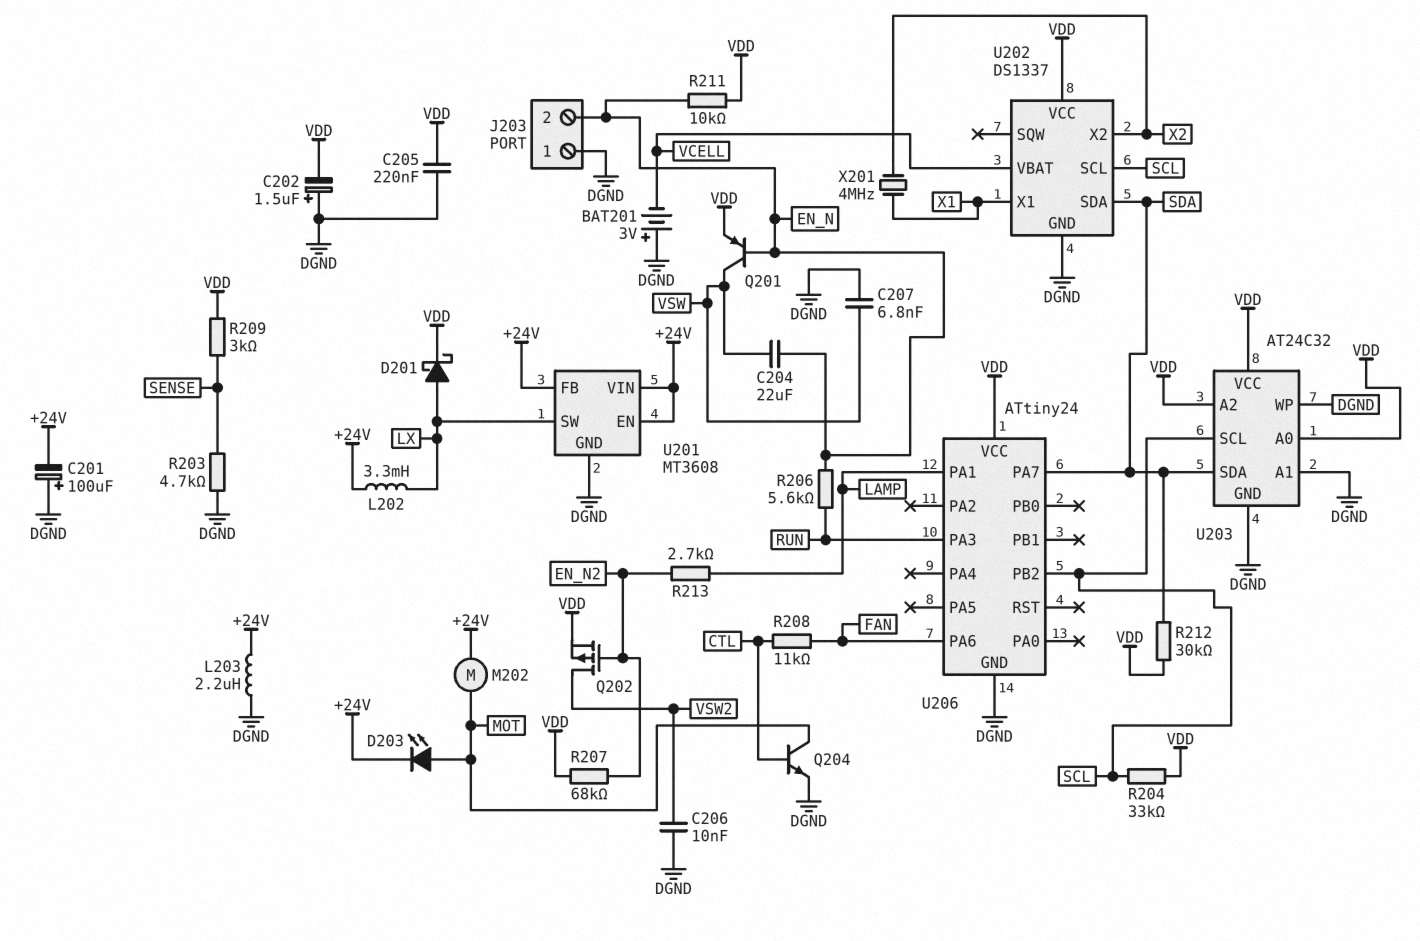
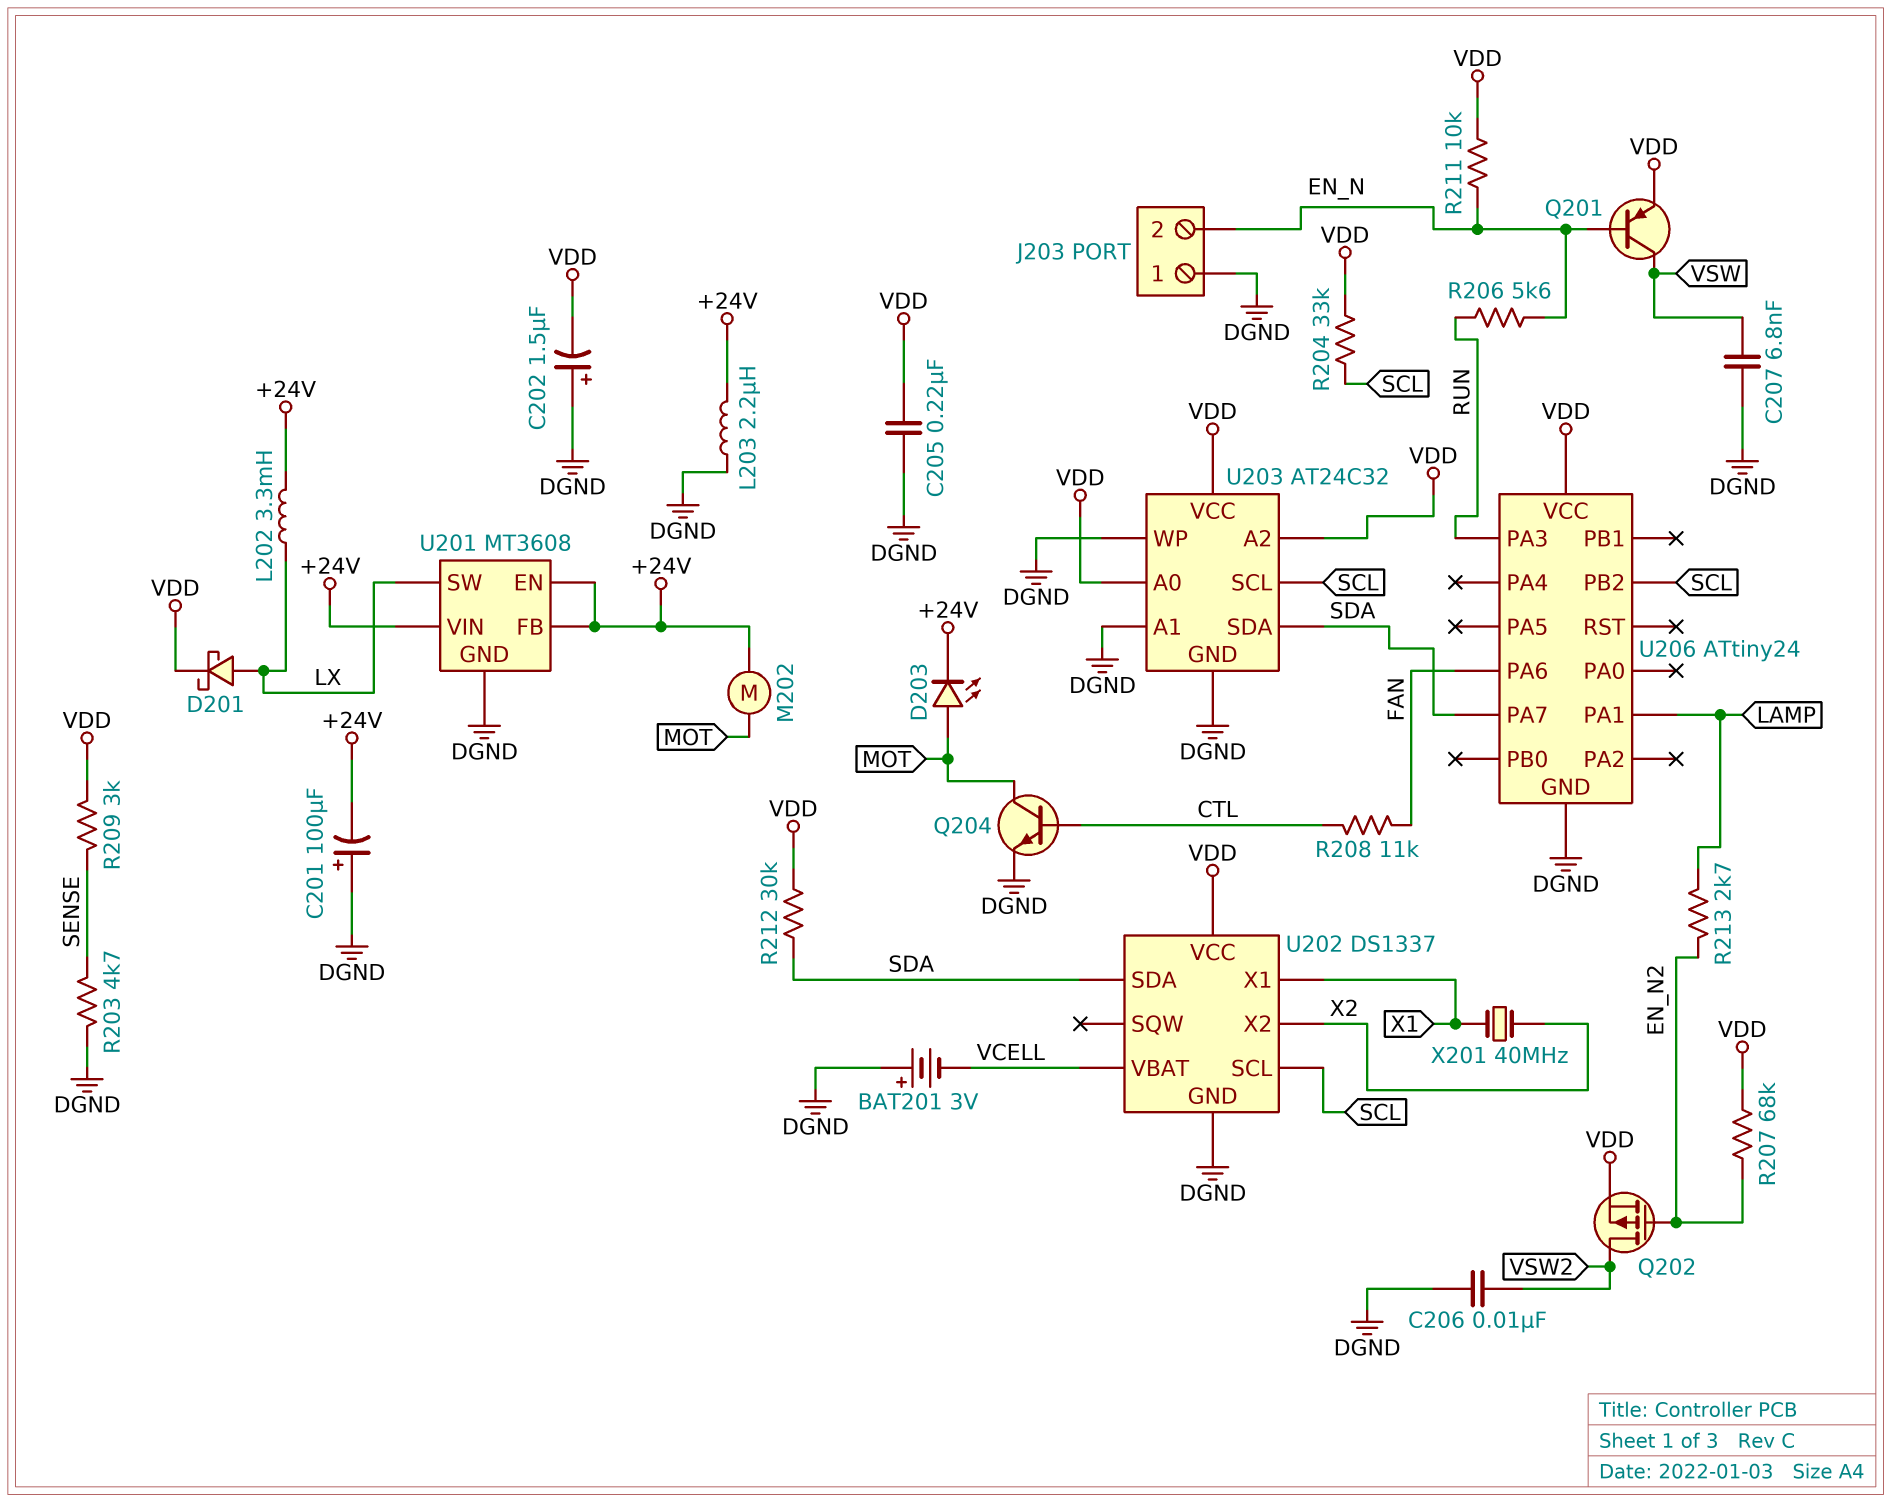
C204: 22uF (EN_N, VSW) -> none
X201: 4MHz (X1, X2) -> 40MHz (X1, X2)

